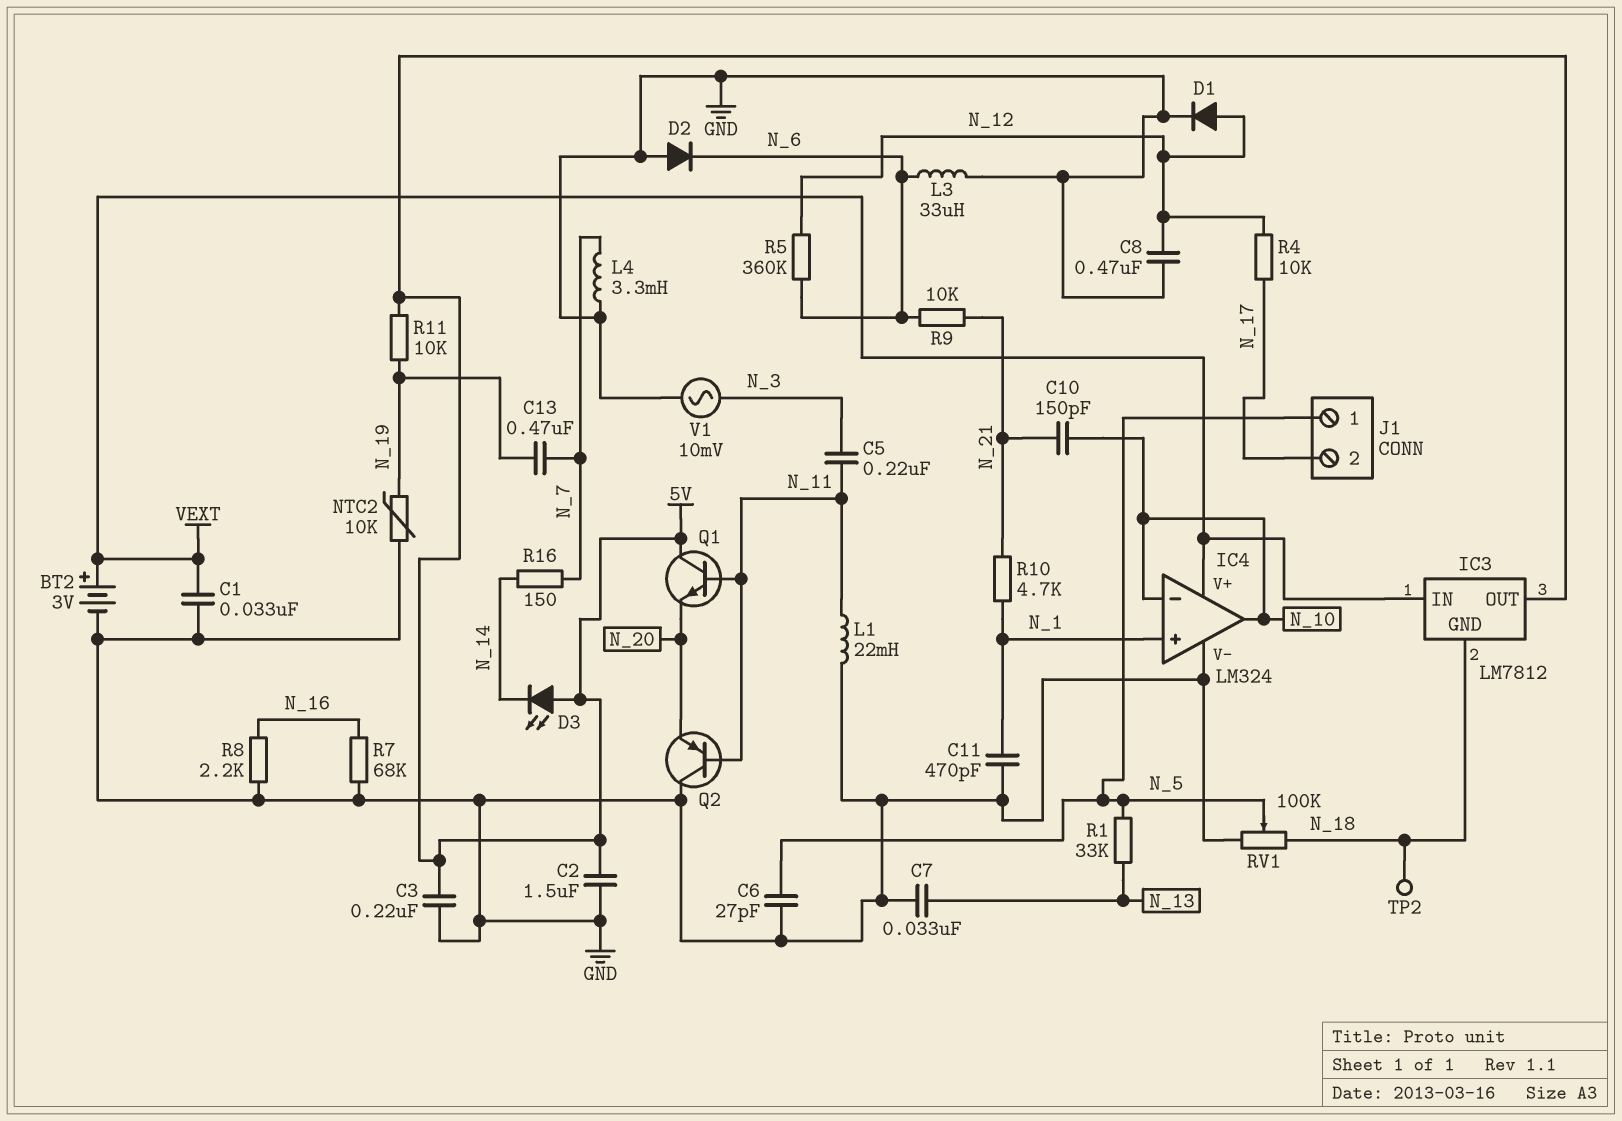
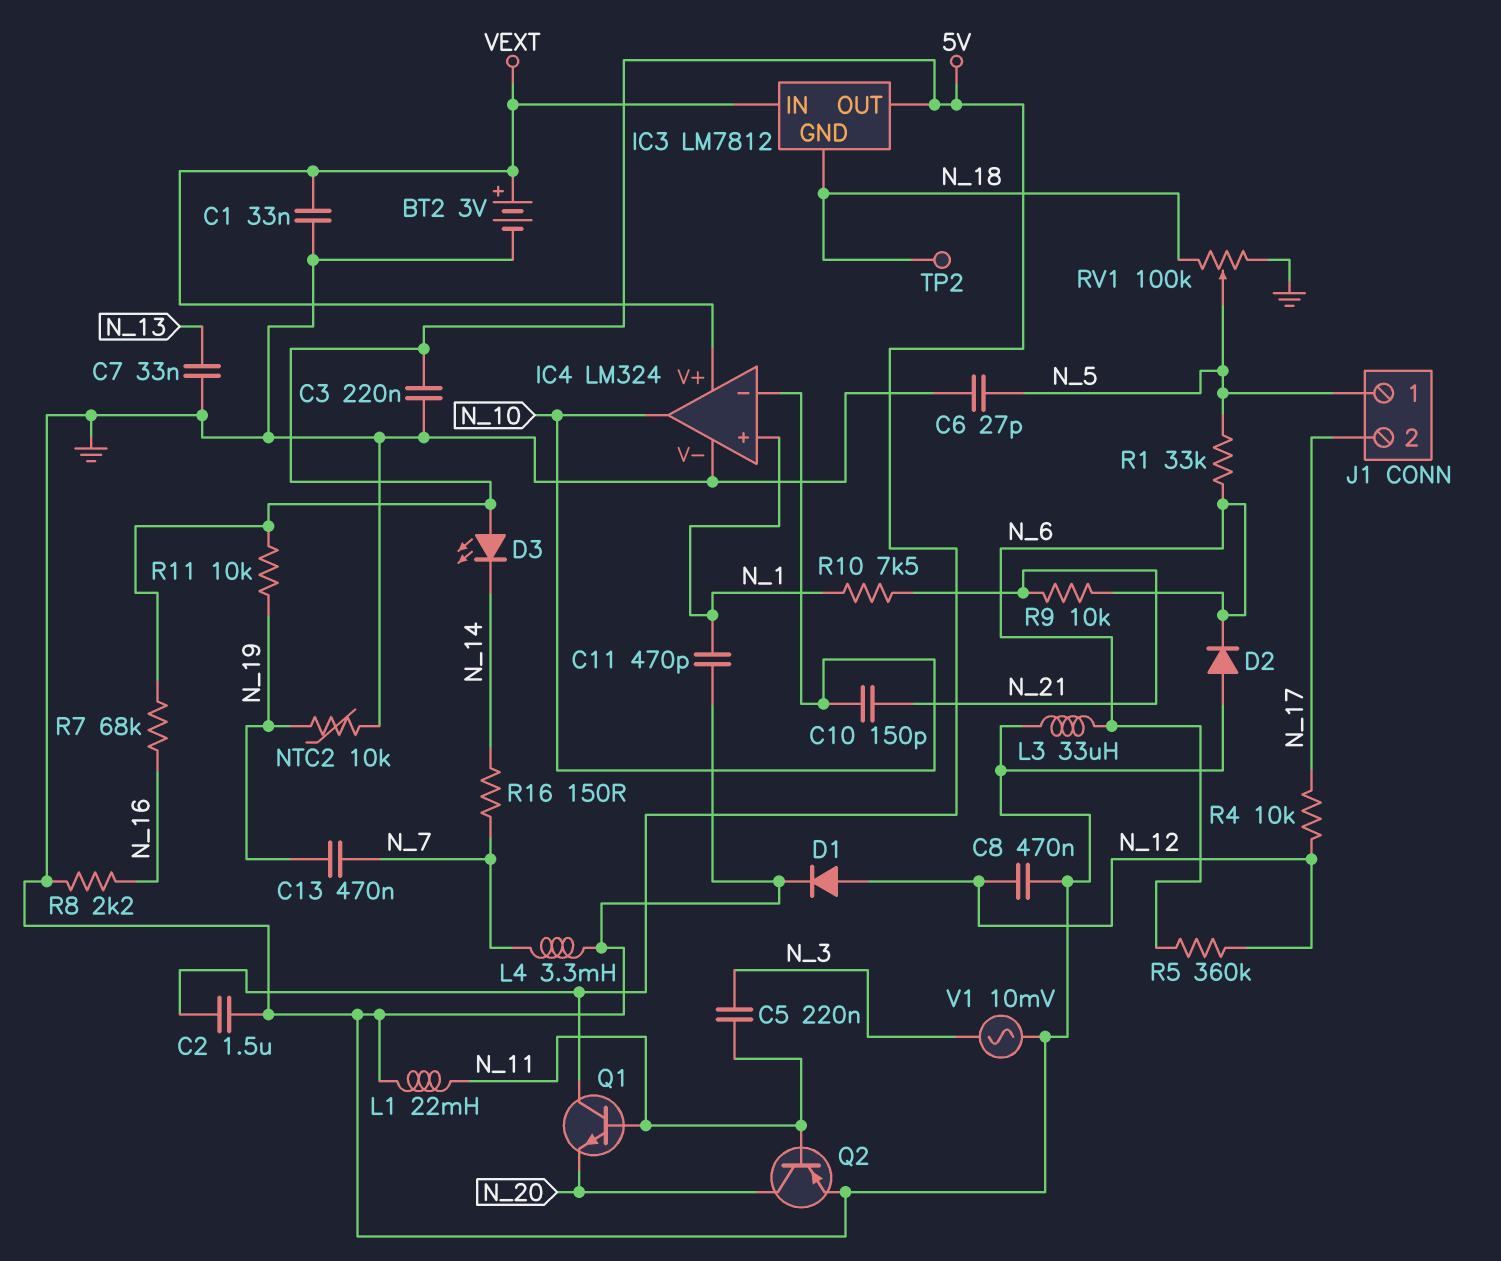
Q2: PNP (B N_11, C GND, E N_20) -> PNP (B N_11, C N_20, E GND)
R1: 33k (N_5, N_13) -> 33k (N_5, N_6)
R7: 68k (GND, N_16) -> 68k (5V, N_16)
R10: 4.7k (N_1, N_21) -> 7.5k (N_1, N_21)

